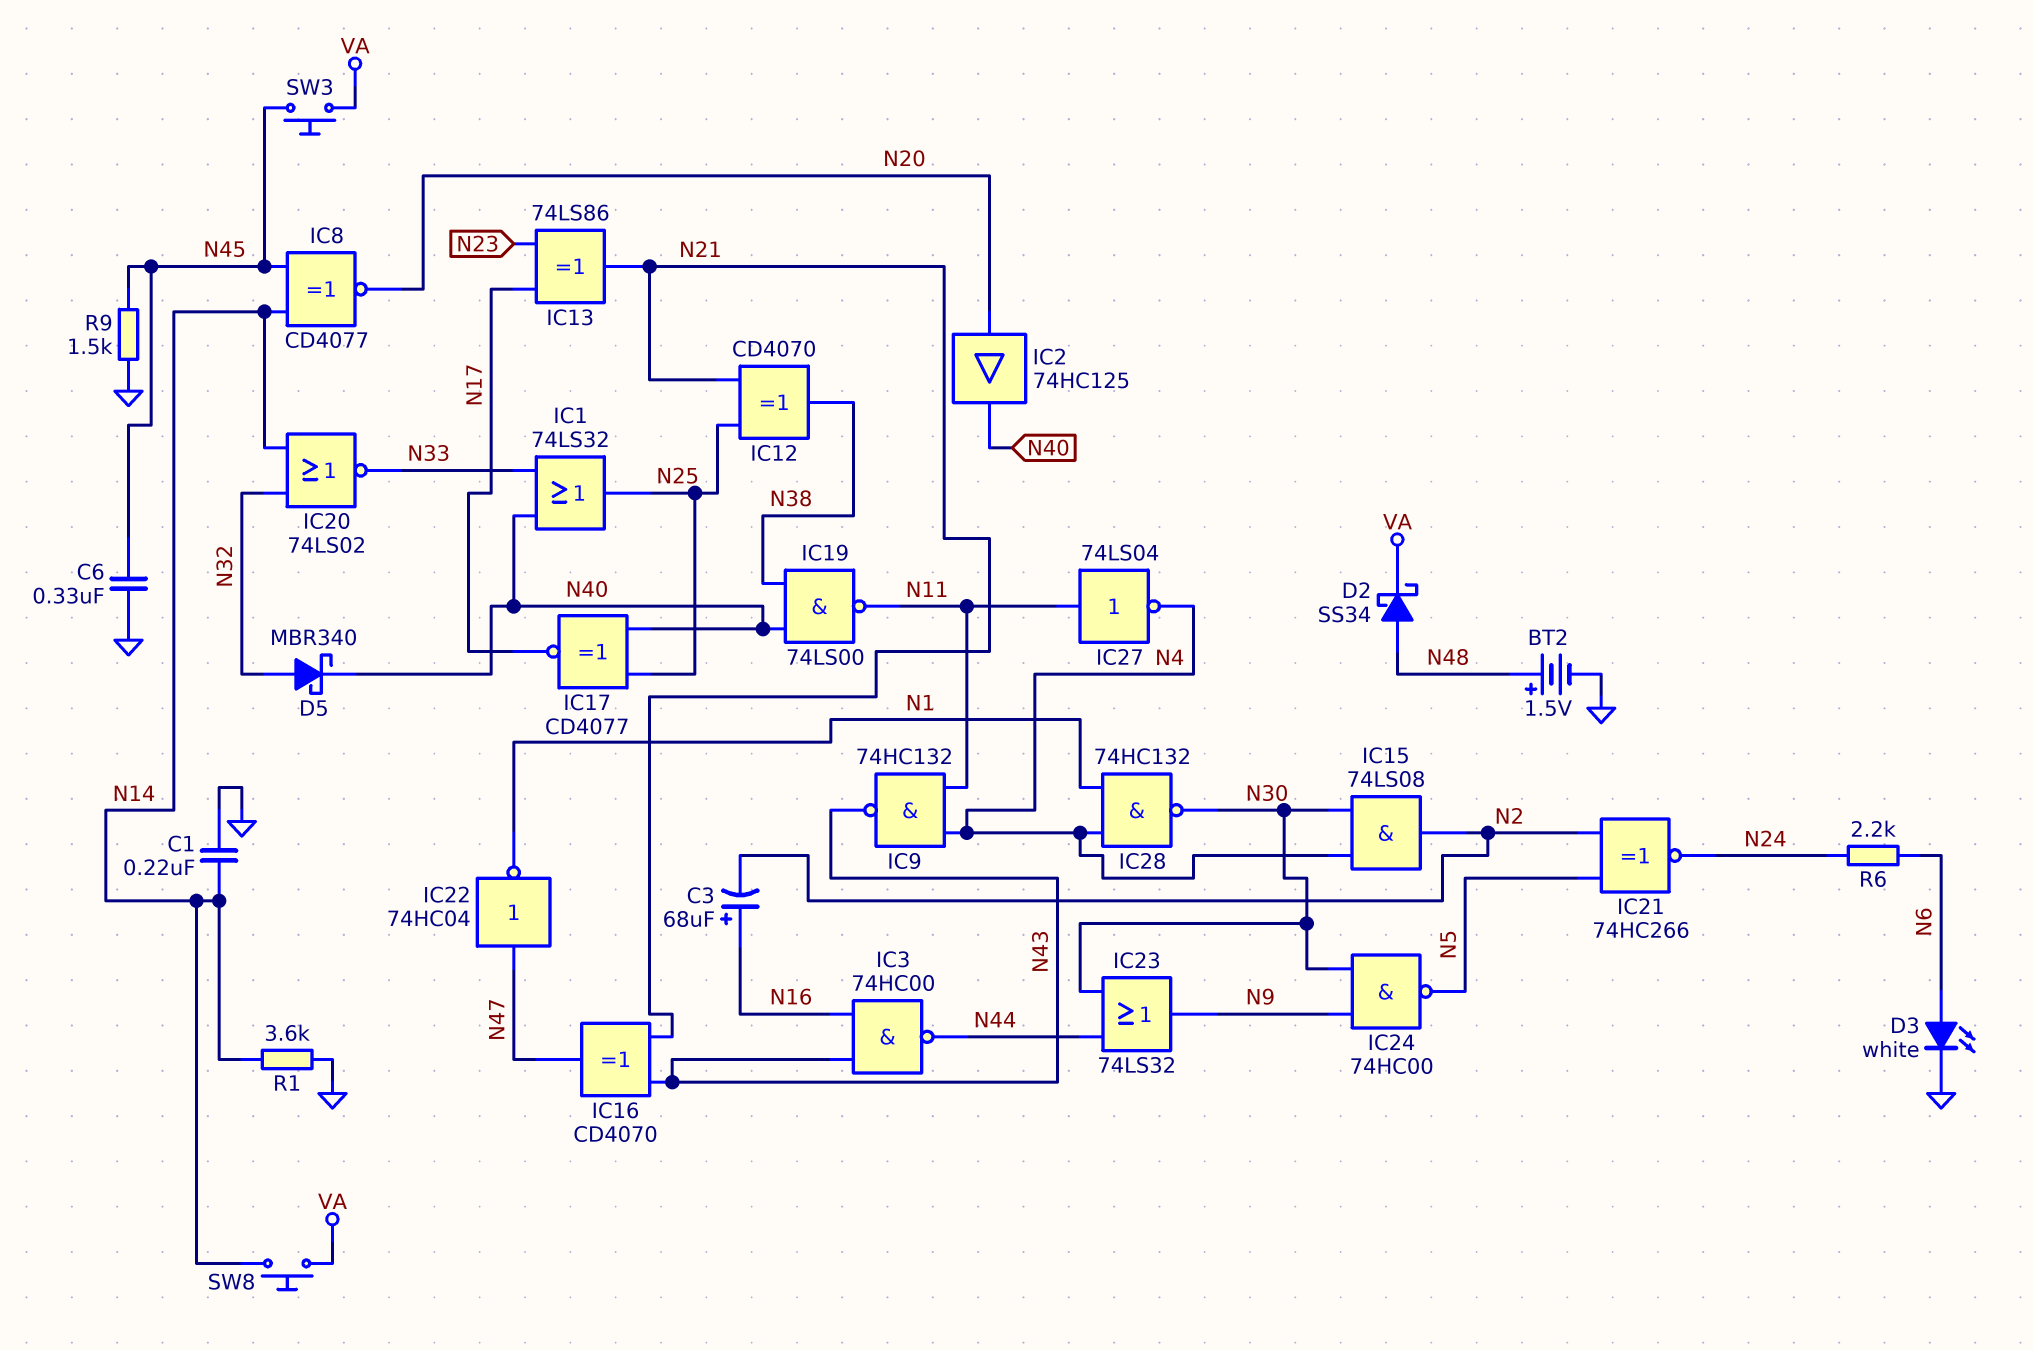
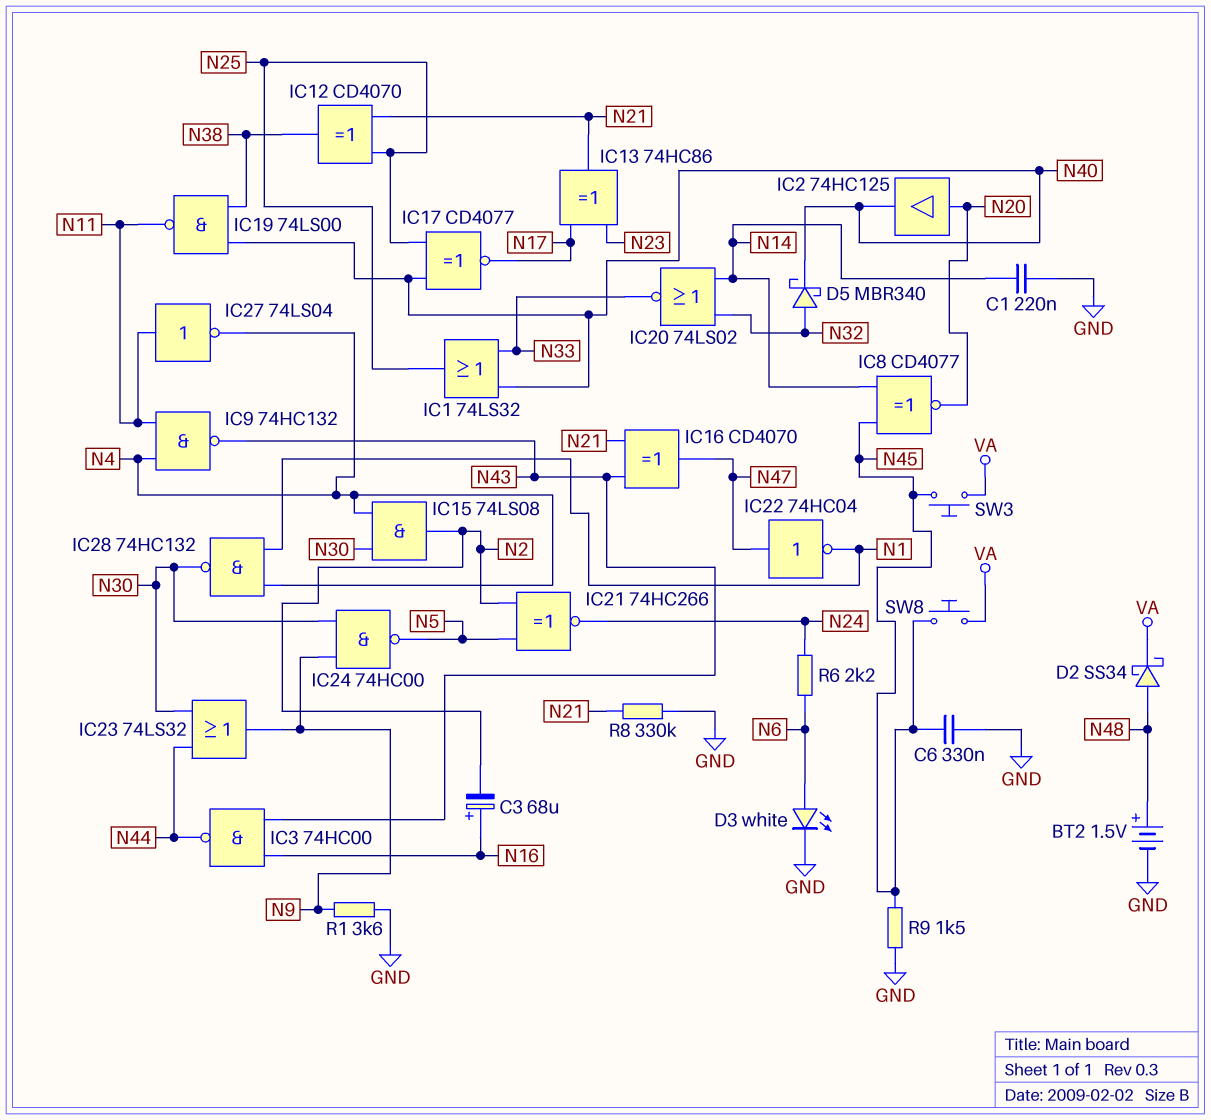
IC13: XOR 74LS86 (in N17, in N23, out N21) -> XOR 74HC86 (in N17, in N23, out N21)
R1: 3.6k (GND, N14) -> 3.6k (GND, N9)
R8: none -> 330k (GND, N21)
SW8: button (N14, VA) -> button (N45, VA)

